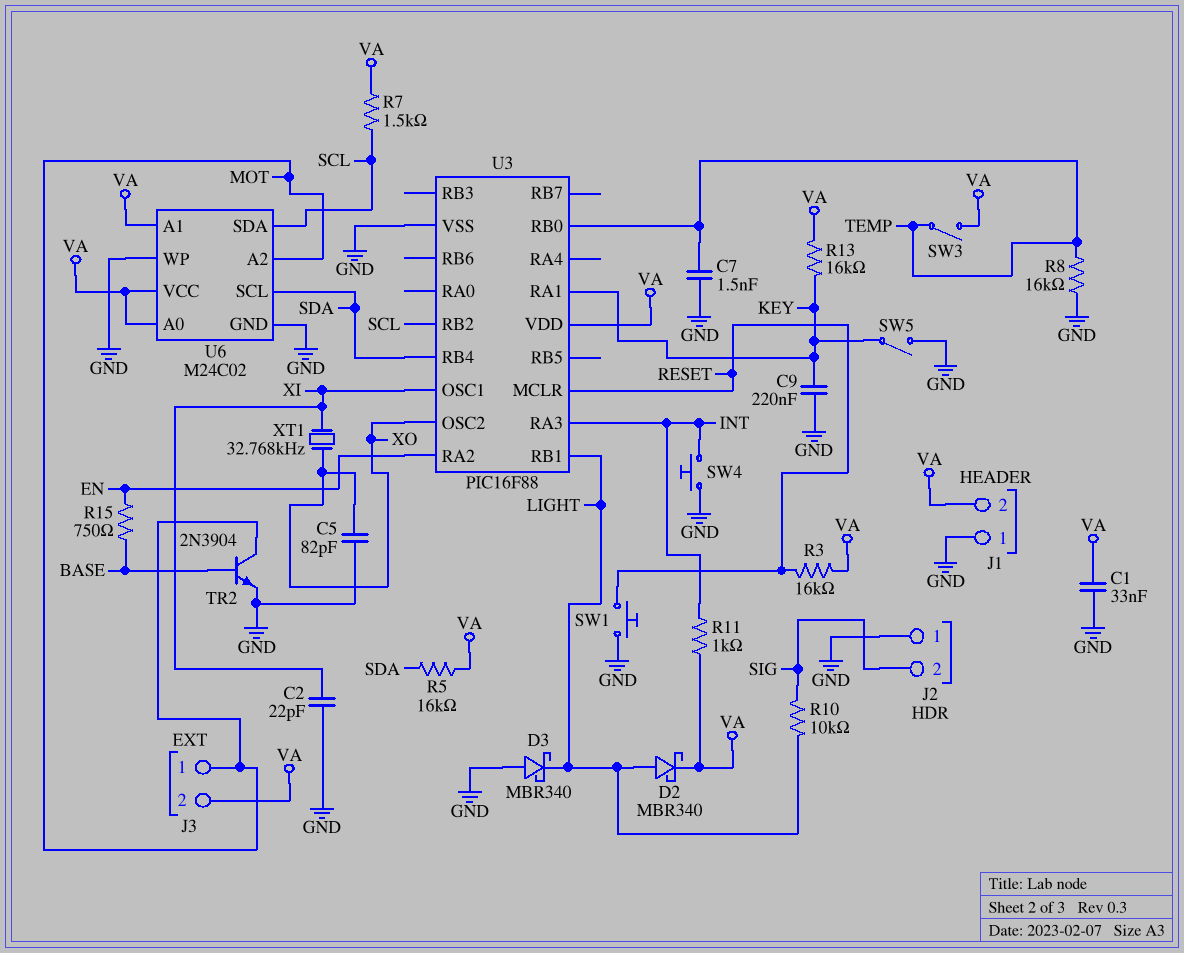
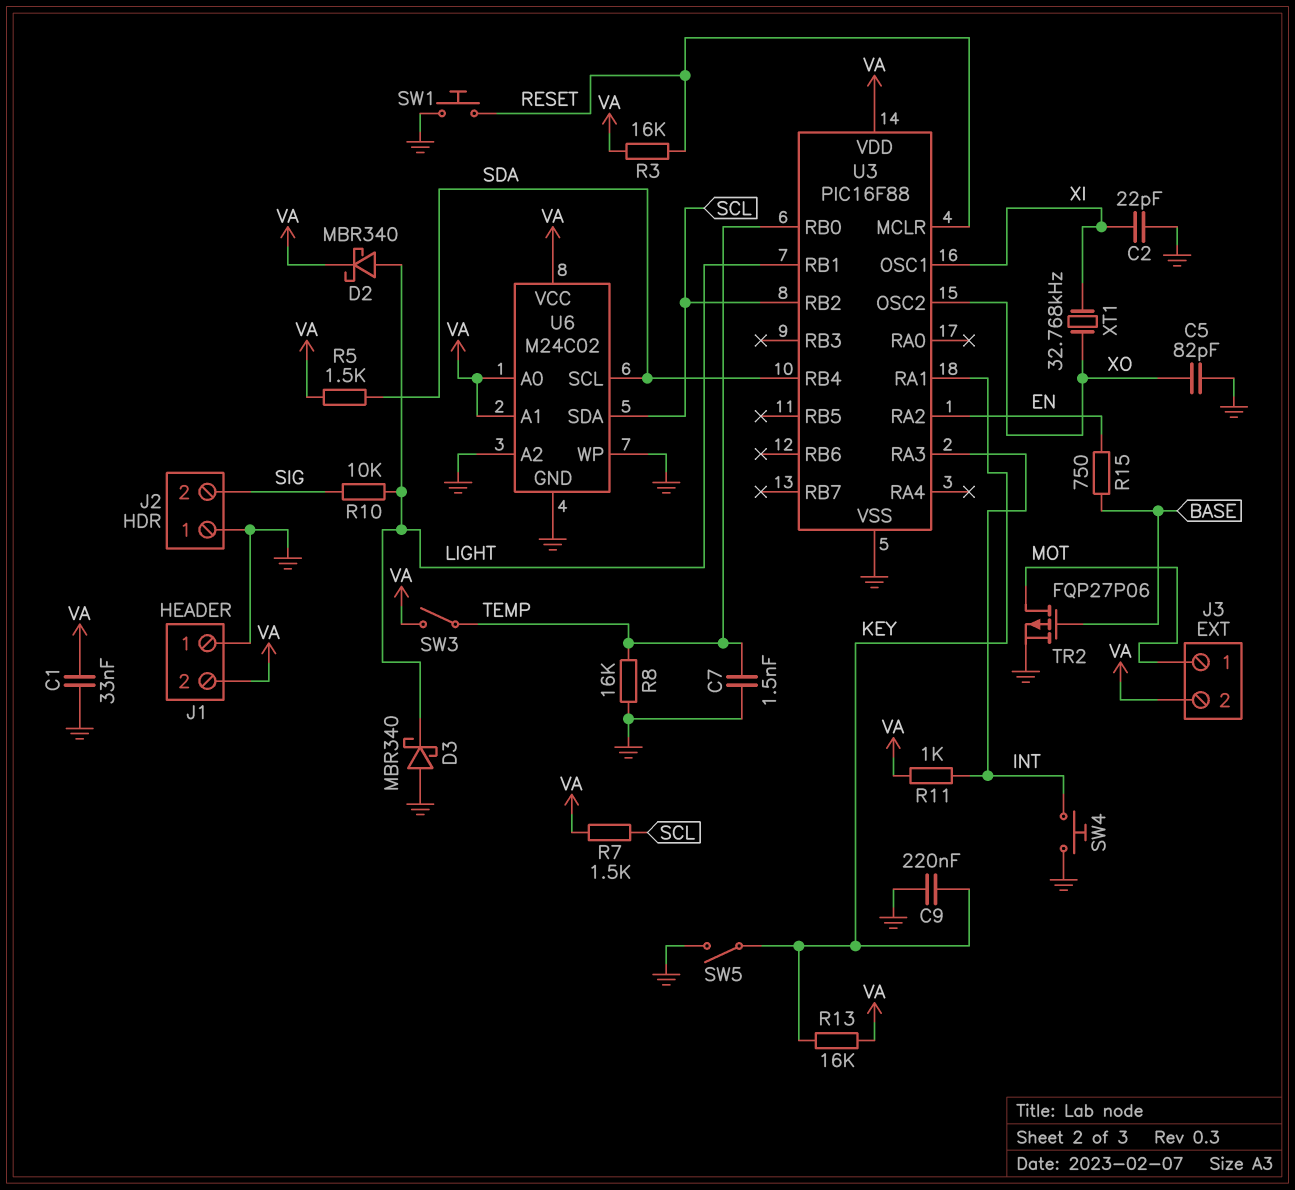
R5: 16k (SDA, VA) -> 1.5k (SDA, VA)
TR2: NPN 2N3904 (B BASE, C MOT, E GND) -> PMOS FQP27P06 (G BASE, D MOT, S GND)
U6 pin A2: MOT -> GND

